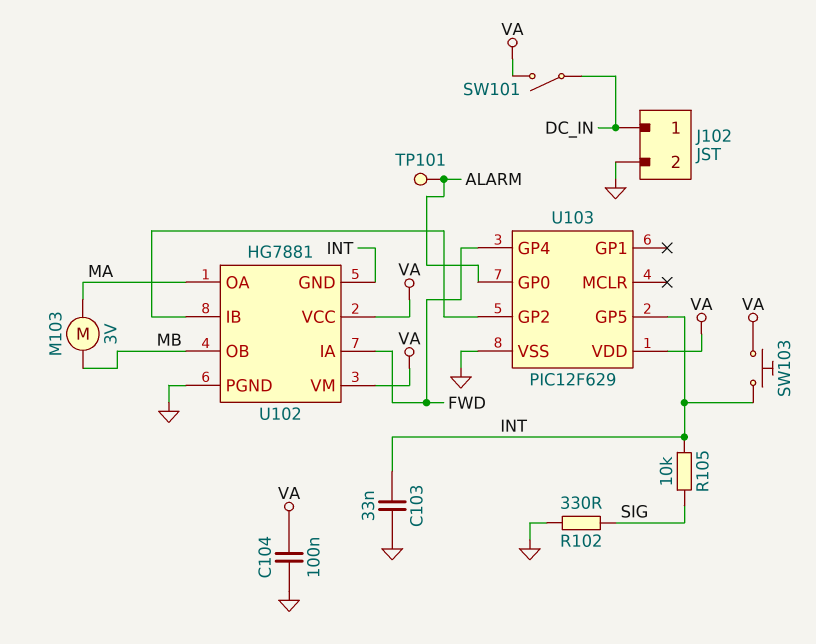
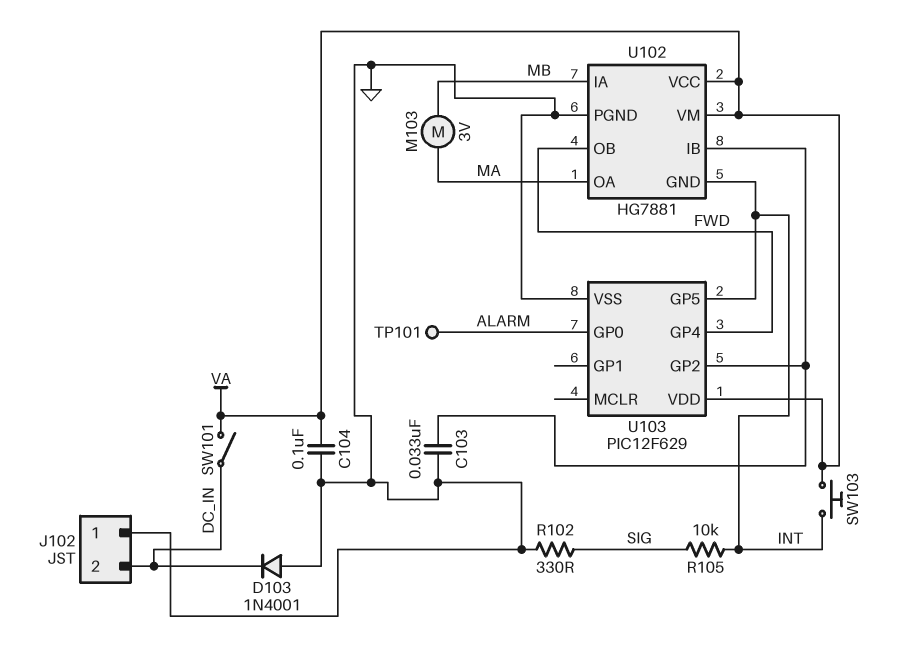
C103: 33nF (GND, INT) -> 33nF (GND, U102/IB)
D103: none -> diode 1N4001 (A GND, K DC_IN)
J102 pin 1: DC_IN -> GND
J102 pin 2: GND -> DC_IN
U102 pin IA: FWD -> MB
U102 pin OB: MB -> FWD

